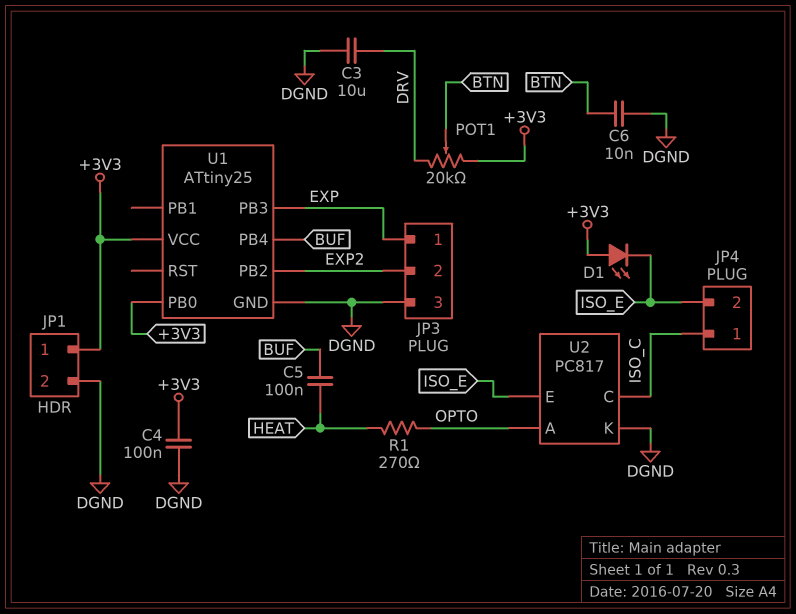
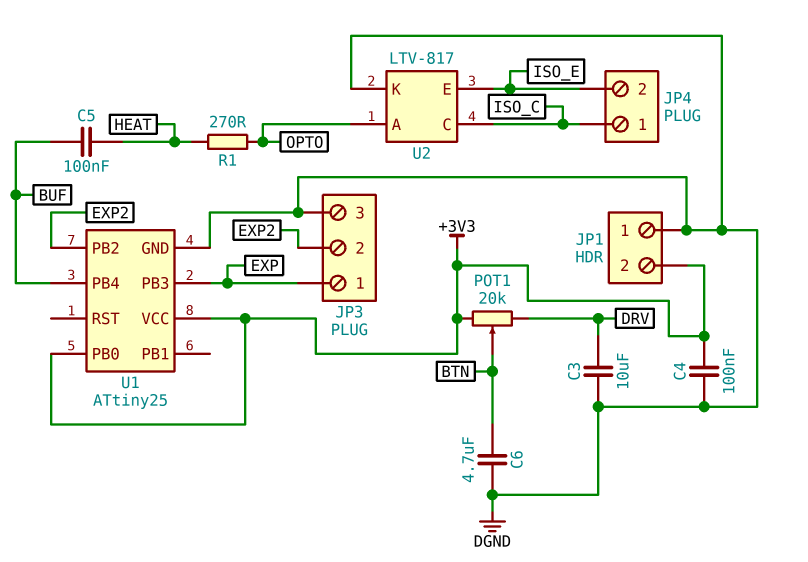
C6: 10nF (BTN, DGND) -> 4.7uF (BTN, DGND)
D1: LED (A +3V3, K ISO_E) -> none
JP1 pin 1: +3V3 -> DGND
JP1 pin 2: DGND -> +3V3
U2: PC817 -> LTV-817

